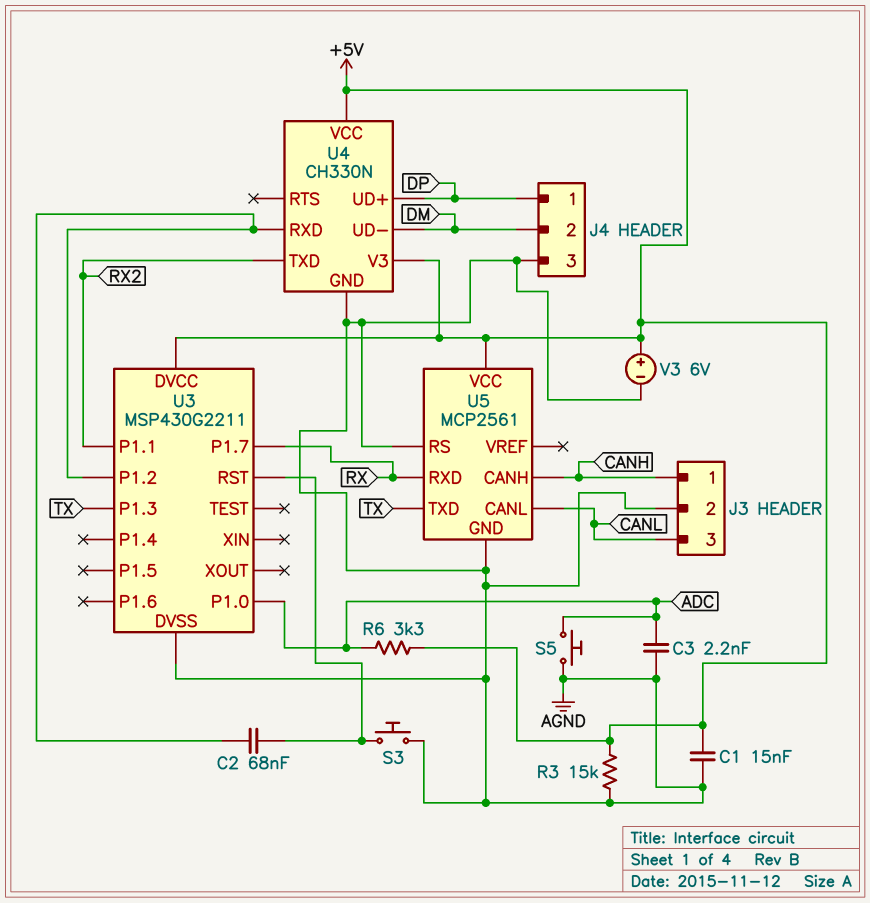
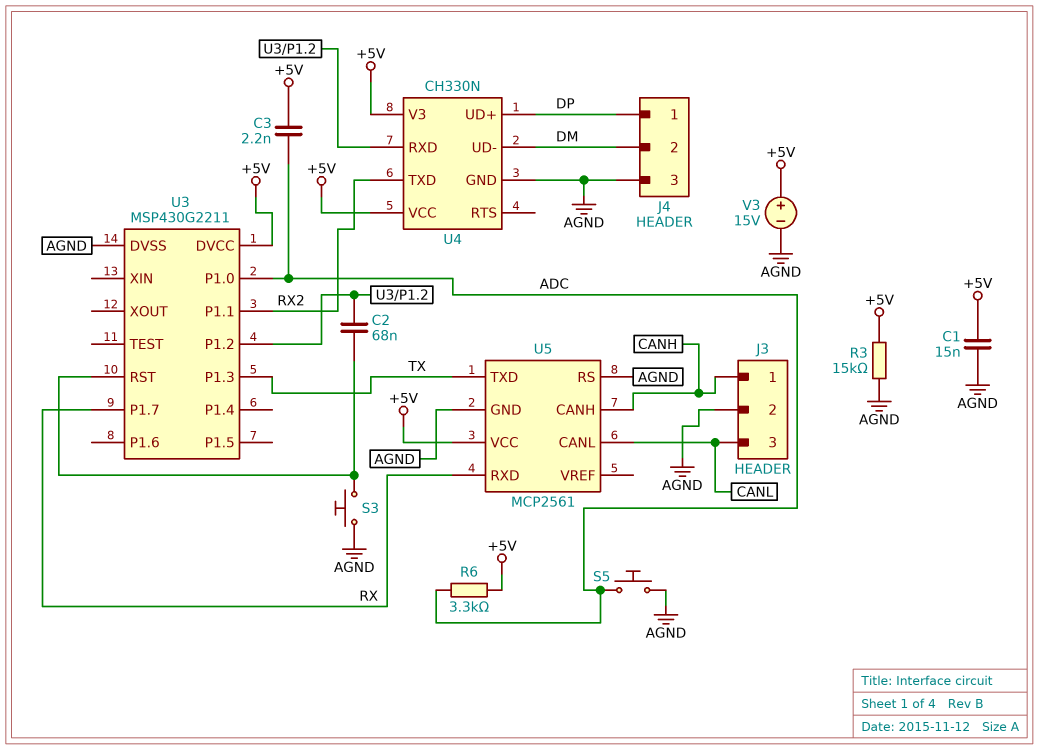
C3: 2.2nF (ADC, AGND) -> 2.2nF (+5V, ADC)
V3: 6V (plus +5V, minus AGND) -> 15V (plus +5V, minus AGND)

